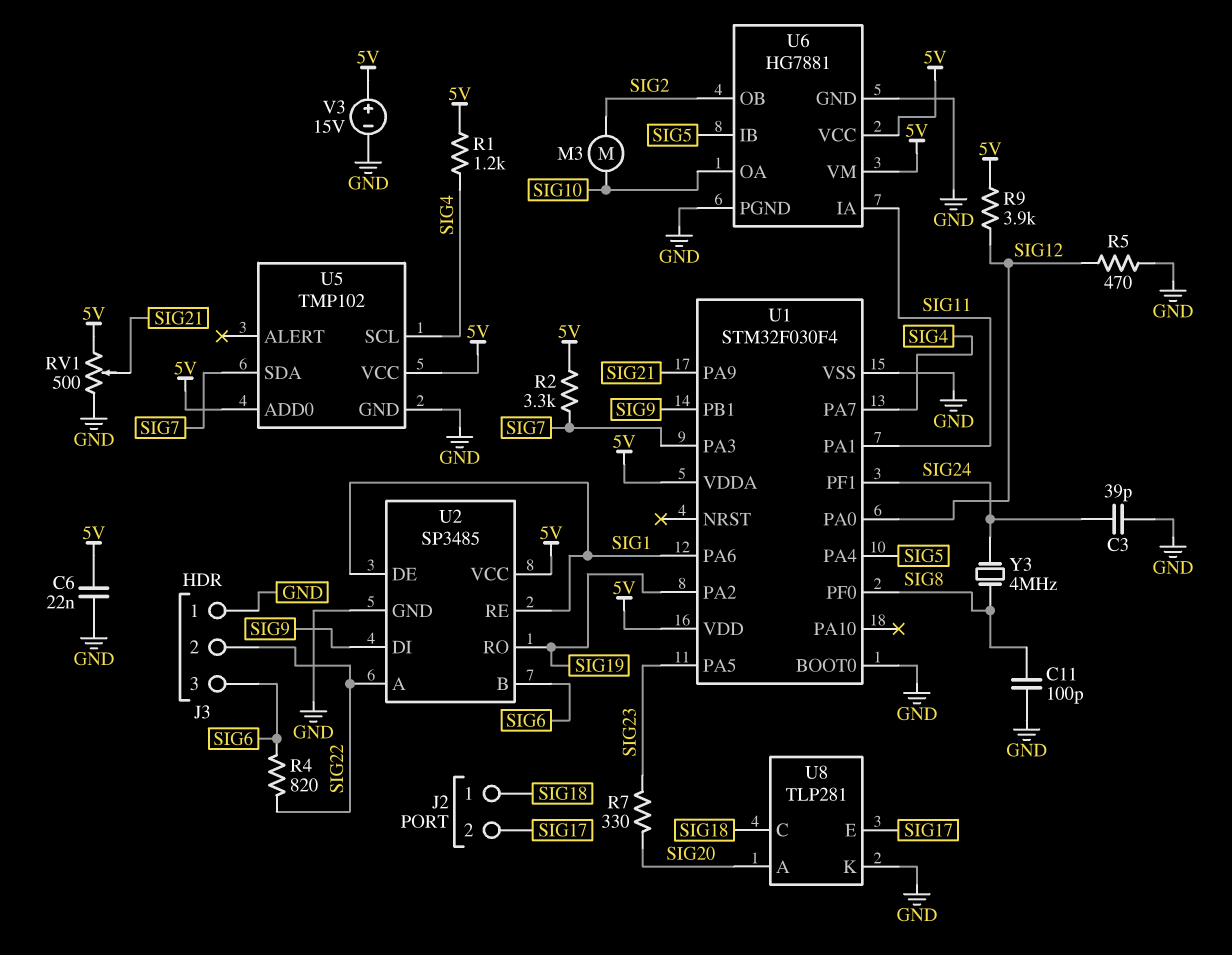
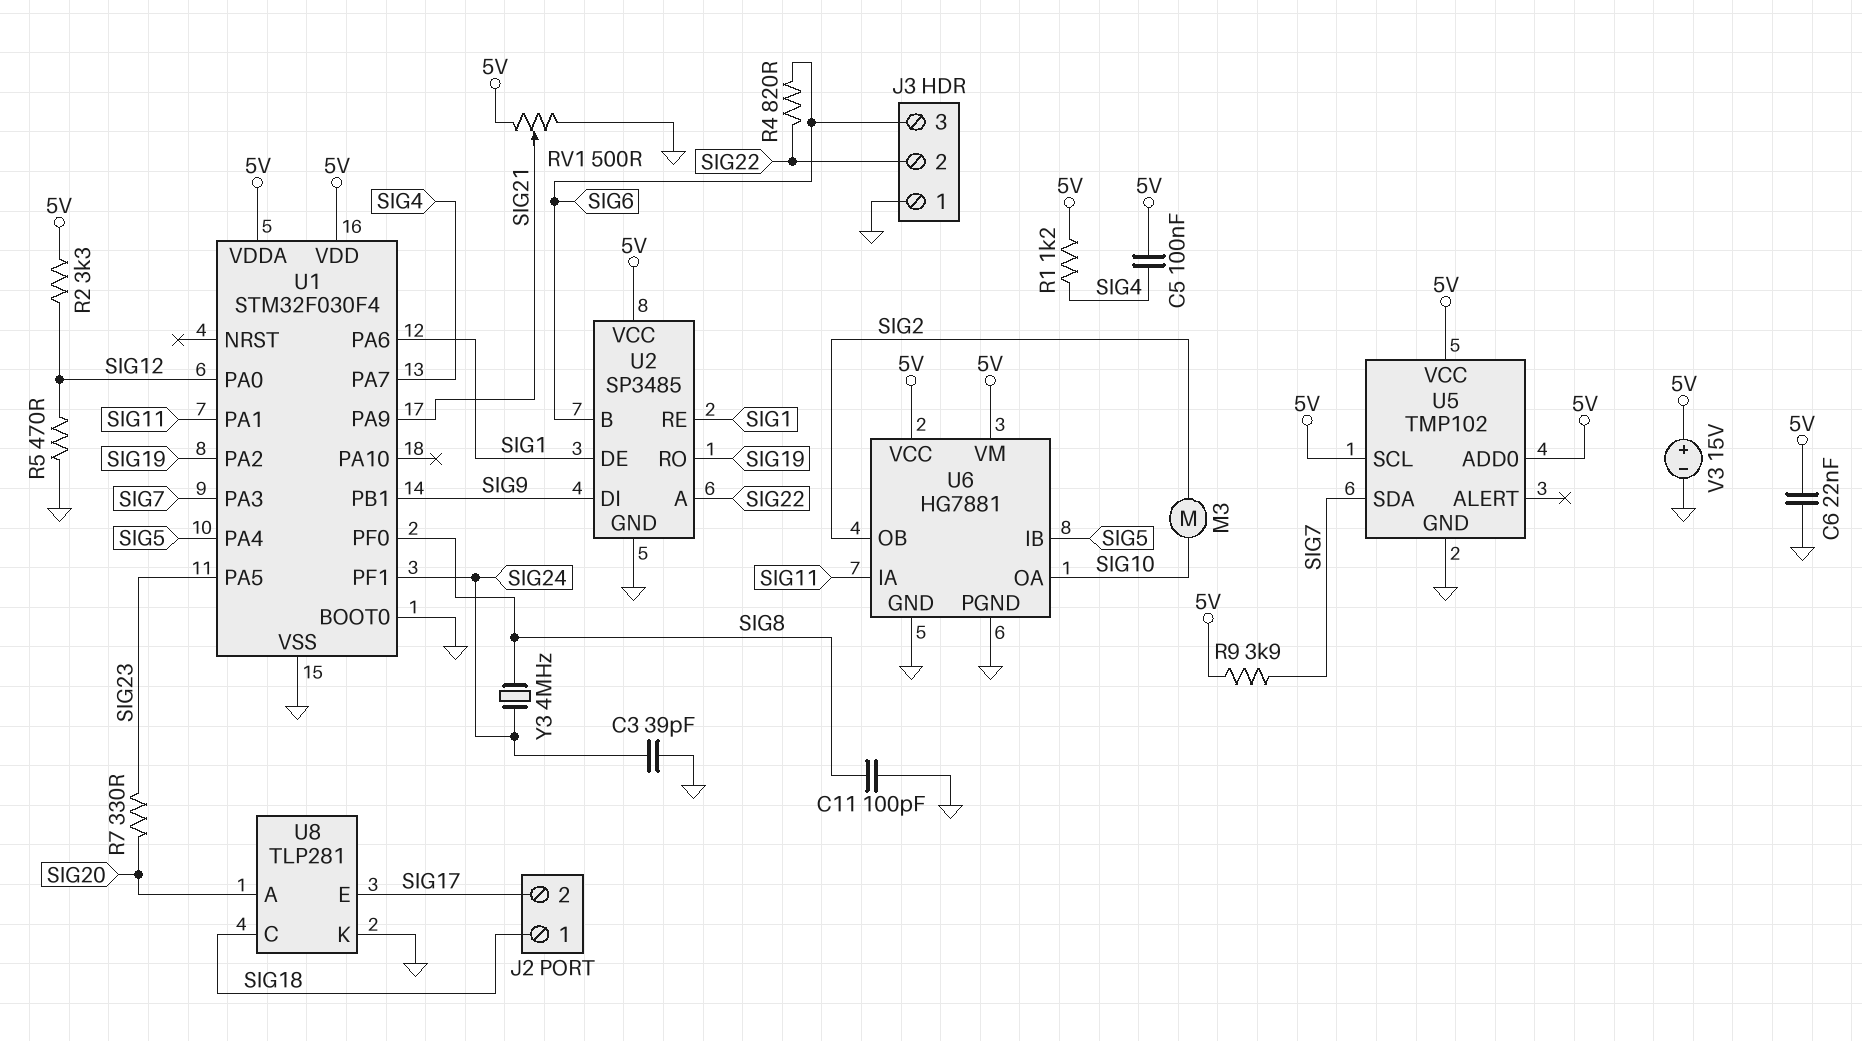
C5: none -> 100nF (5V, SIG4)
R2: 3.3k (5V, SIG7) -> 3.3k (5V, SIG12)
R9: 3.9k (5V, SIG12) -> 3.9k (5V, SIG7)
U5 pin SCL: SIG4 -> 5V

